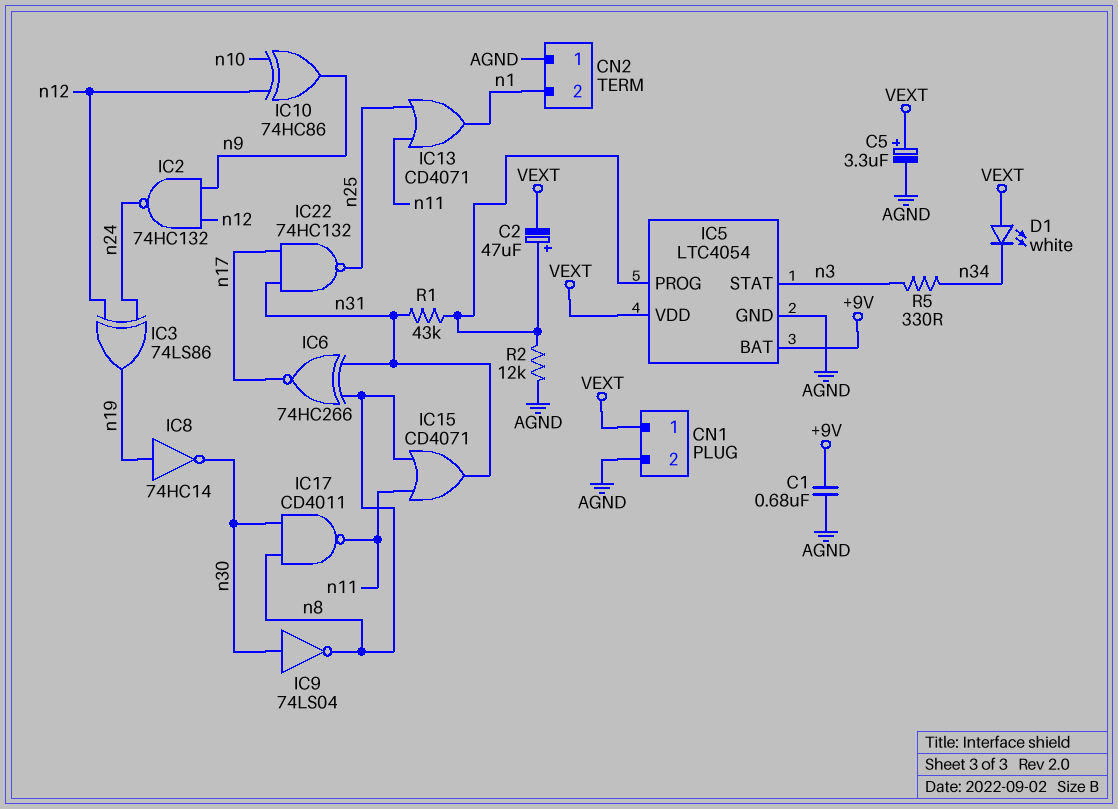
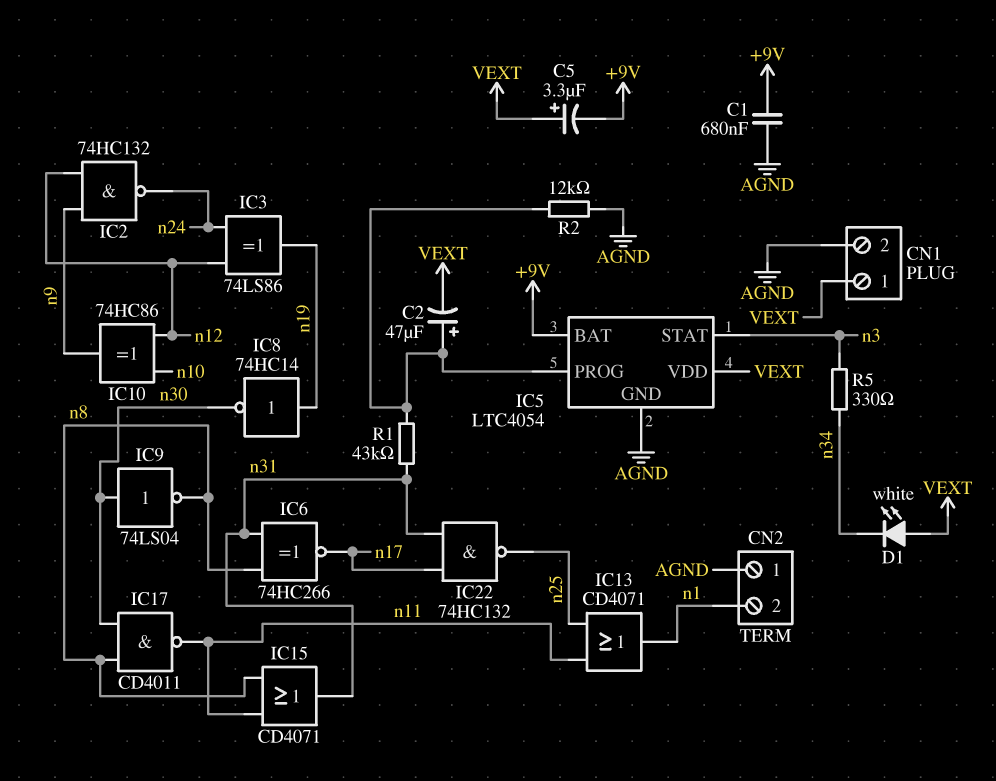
C5: 3.3uF (plus VEXT, minus AGND) -> 3.3uF (plus VEXT, minus +9V)

